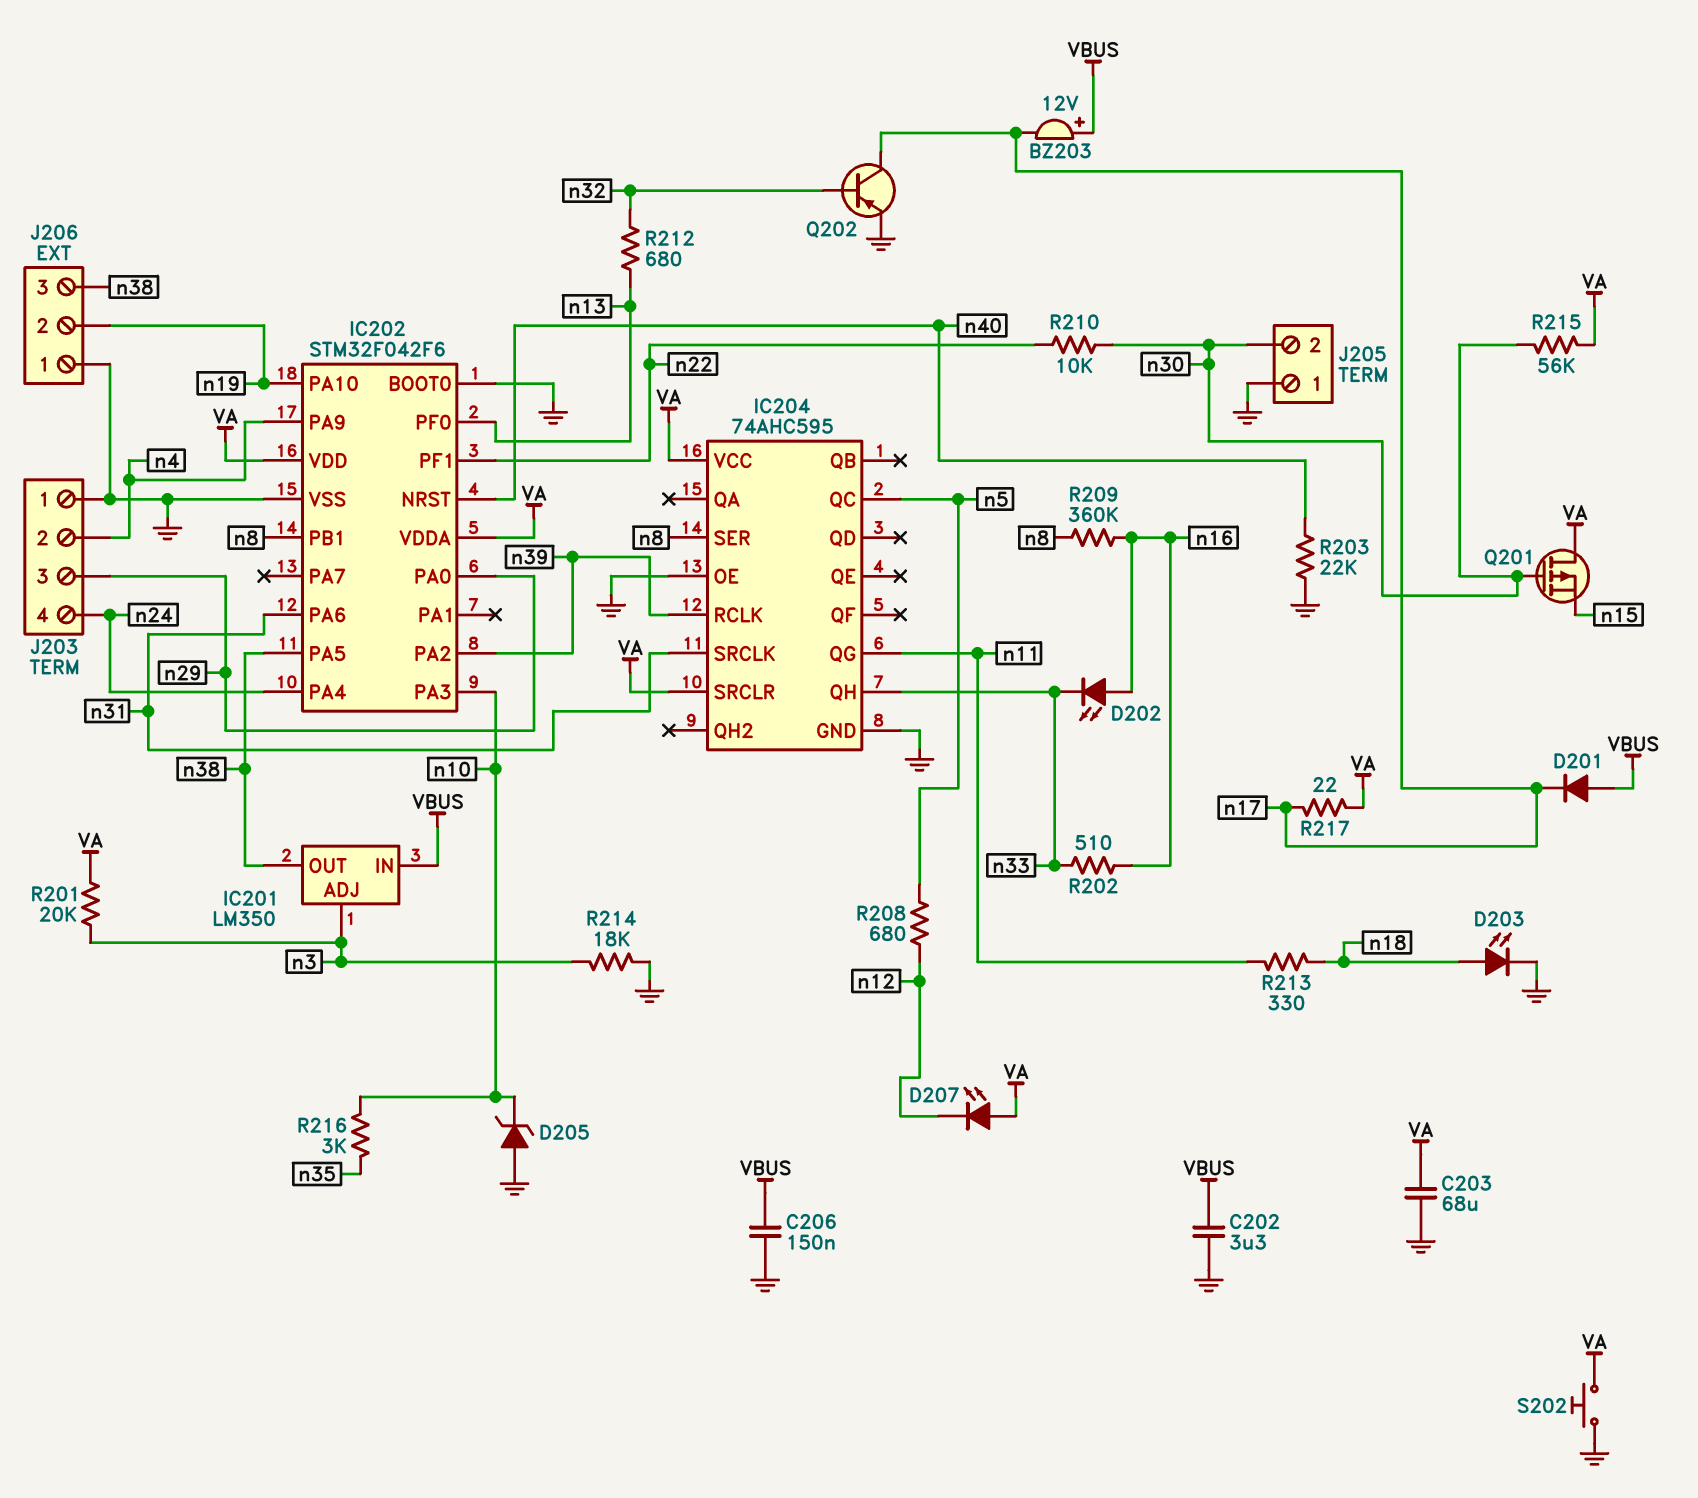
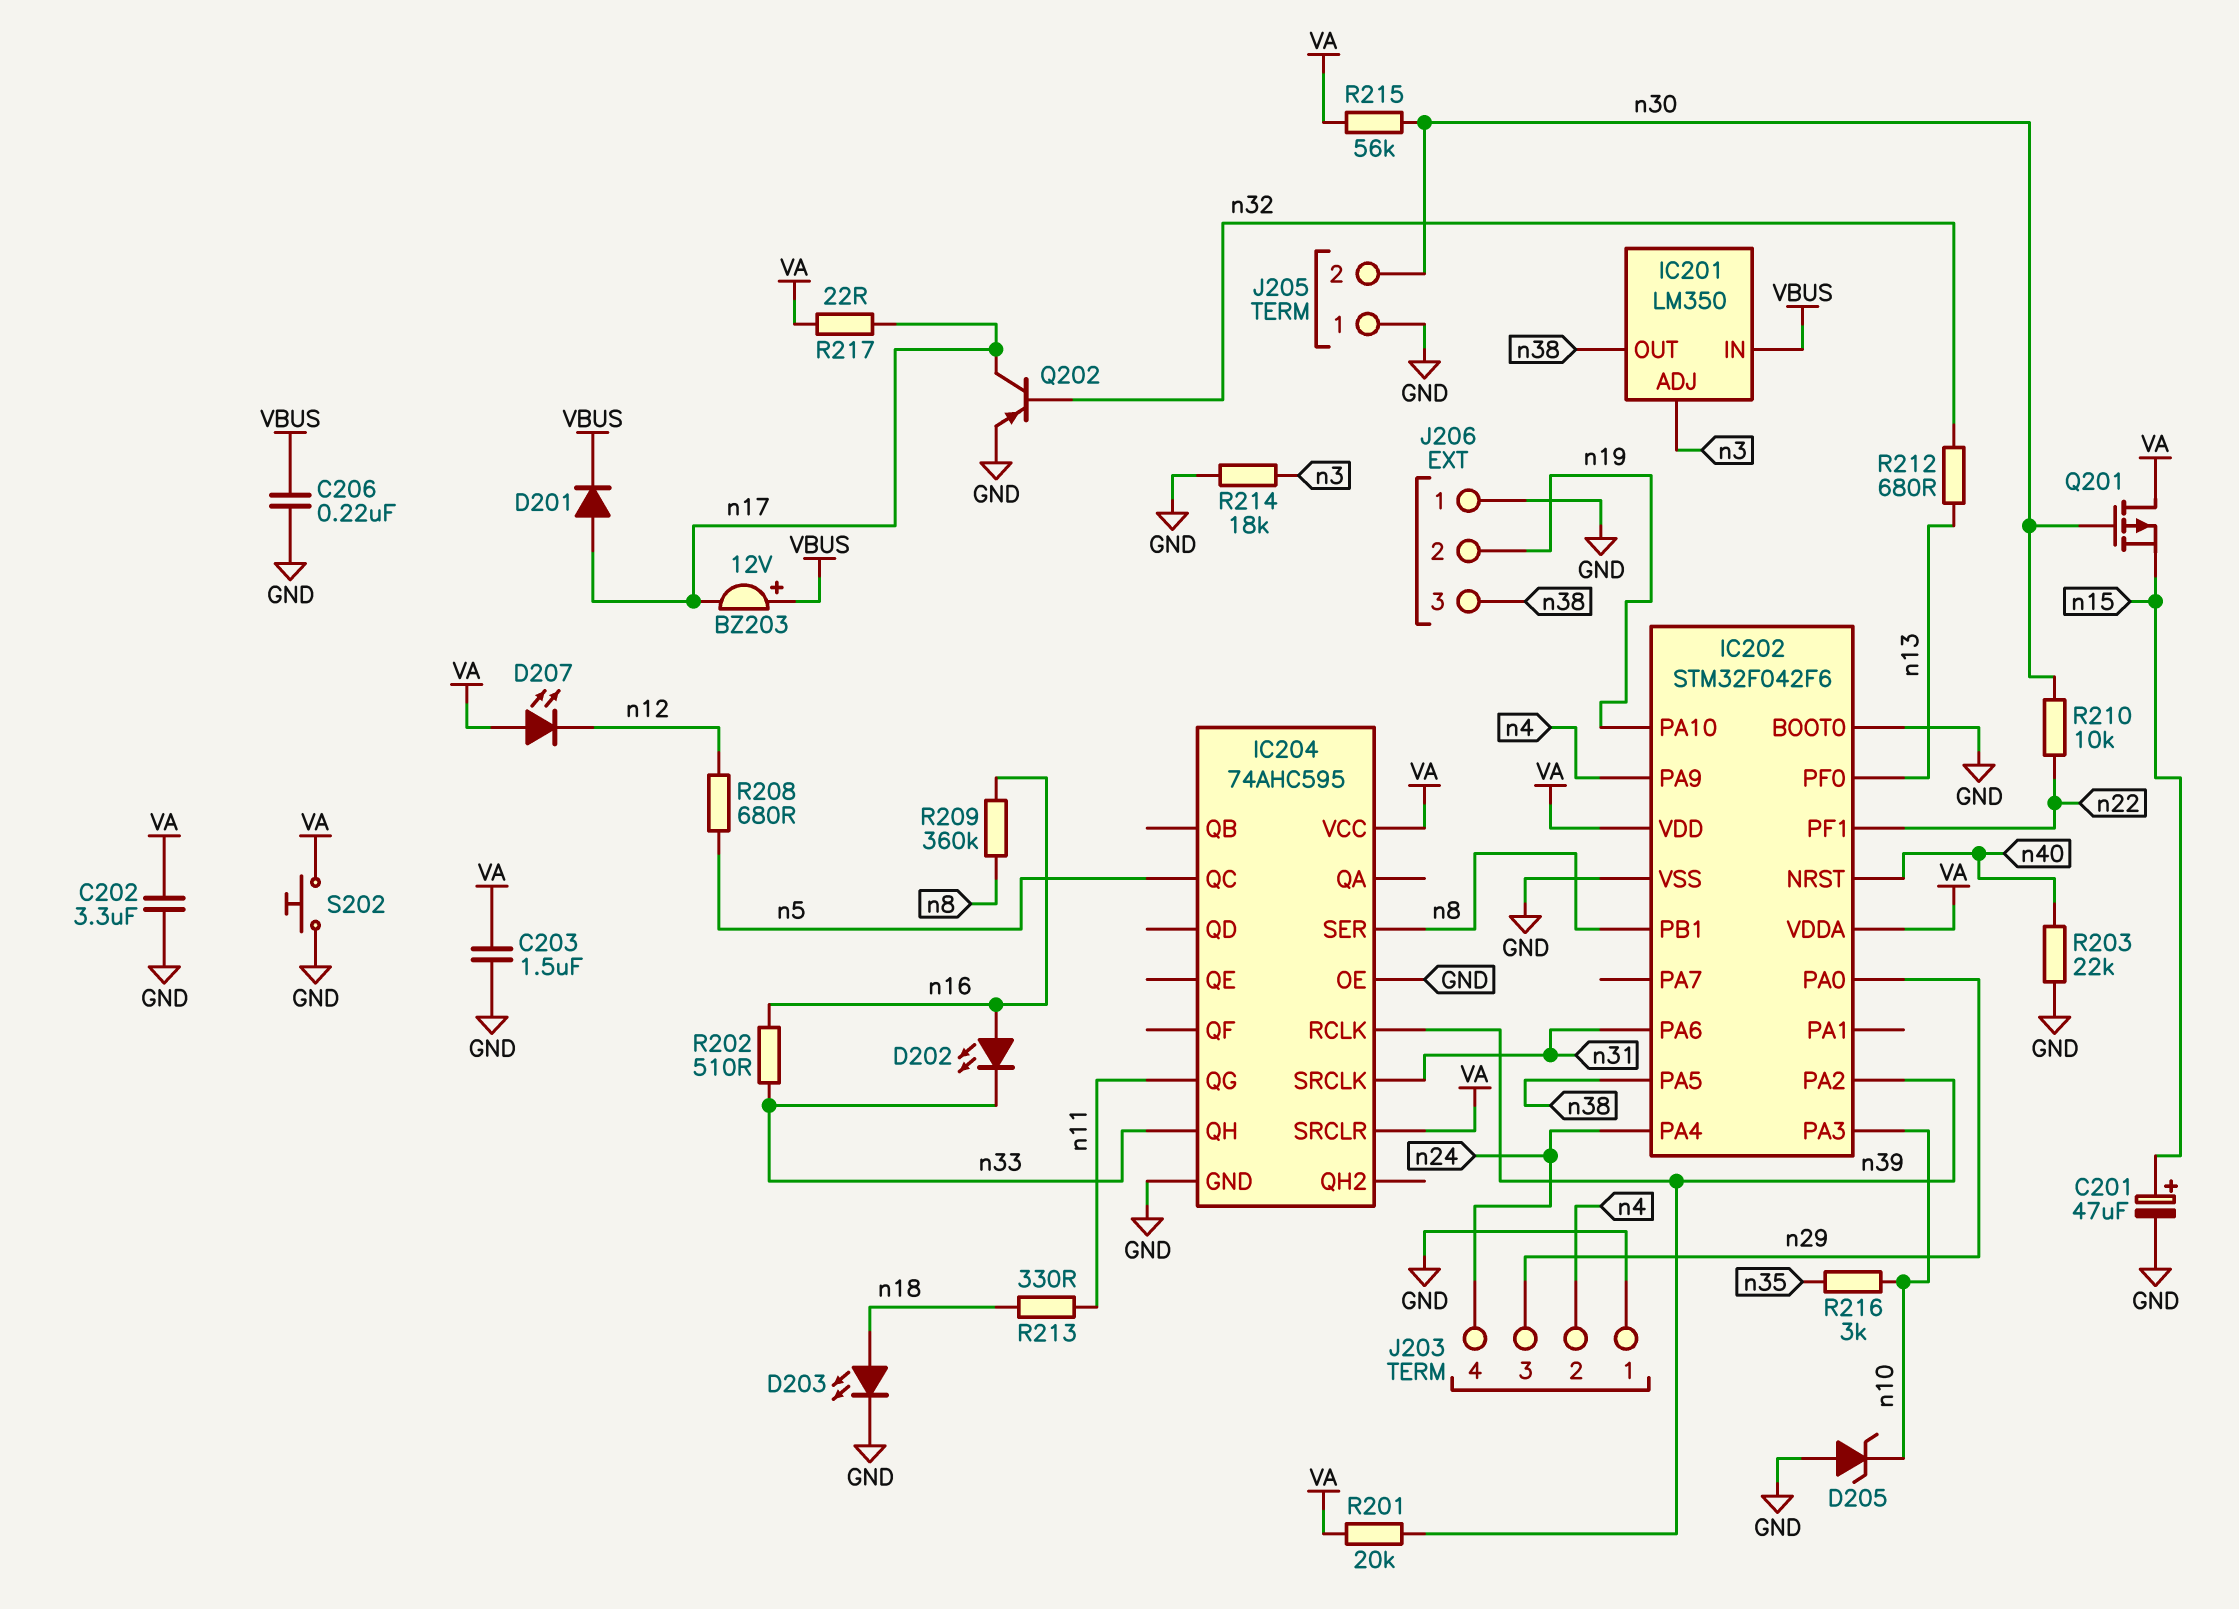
C201: none -> 47uF (plus n15, minus GND)
C202: 3.3uF (GND, VBUS) -> 3.3uF (GND, VA)
C203: 68uF (GND, VA) -> 1.5uF (GND, VA)
C206: 150nF (GND, VBUS) -> 220nF (GND, VBUS)
D201: diode (A VBUS, K n17) -> diode (A n17, K VBUS)
R201: 20k (VA, n3) -> 20k (VA, n39)

